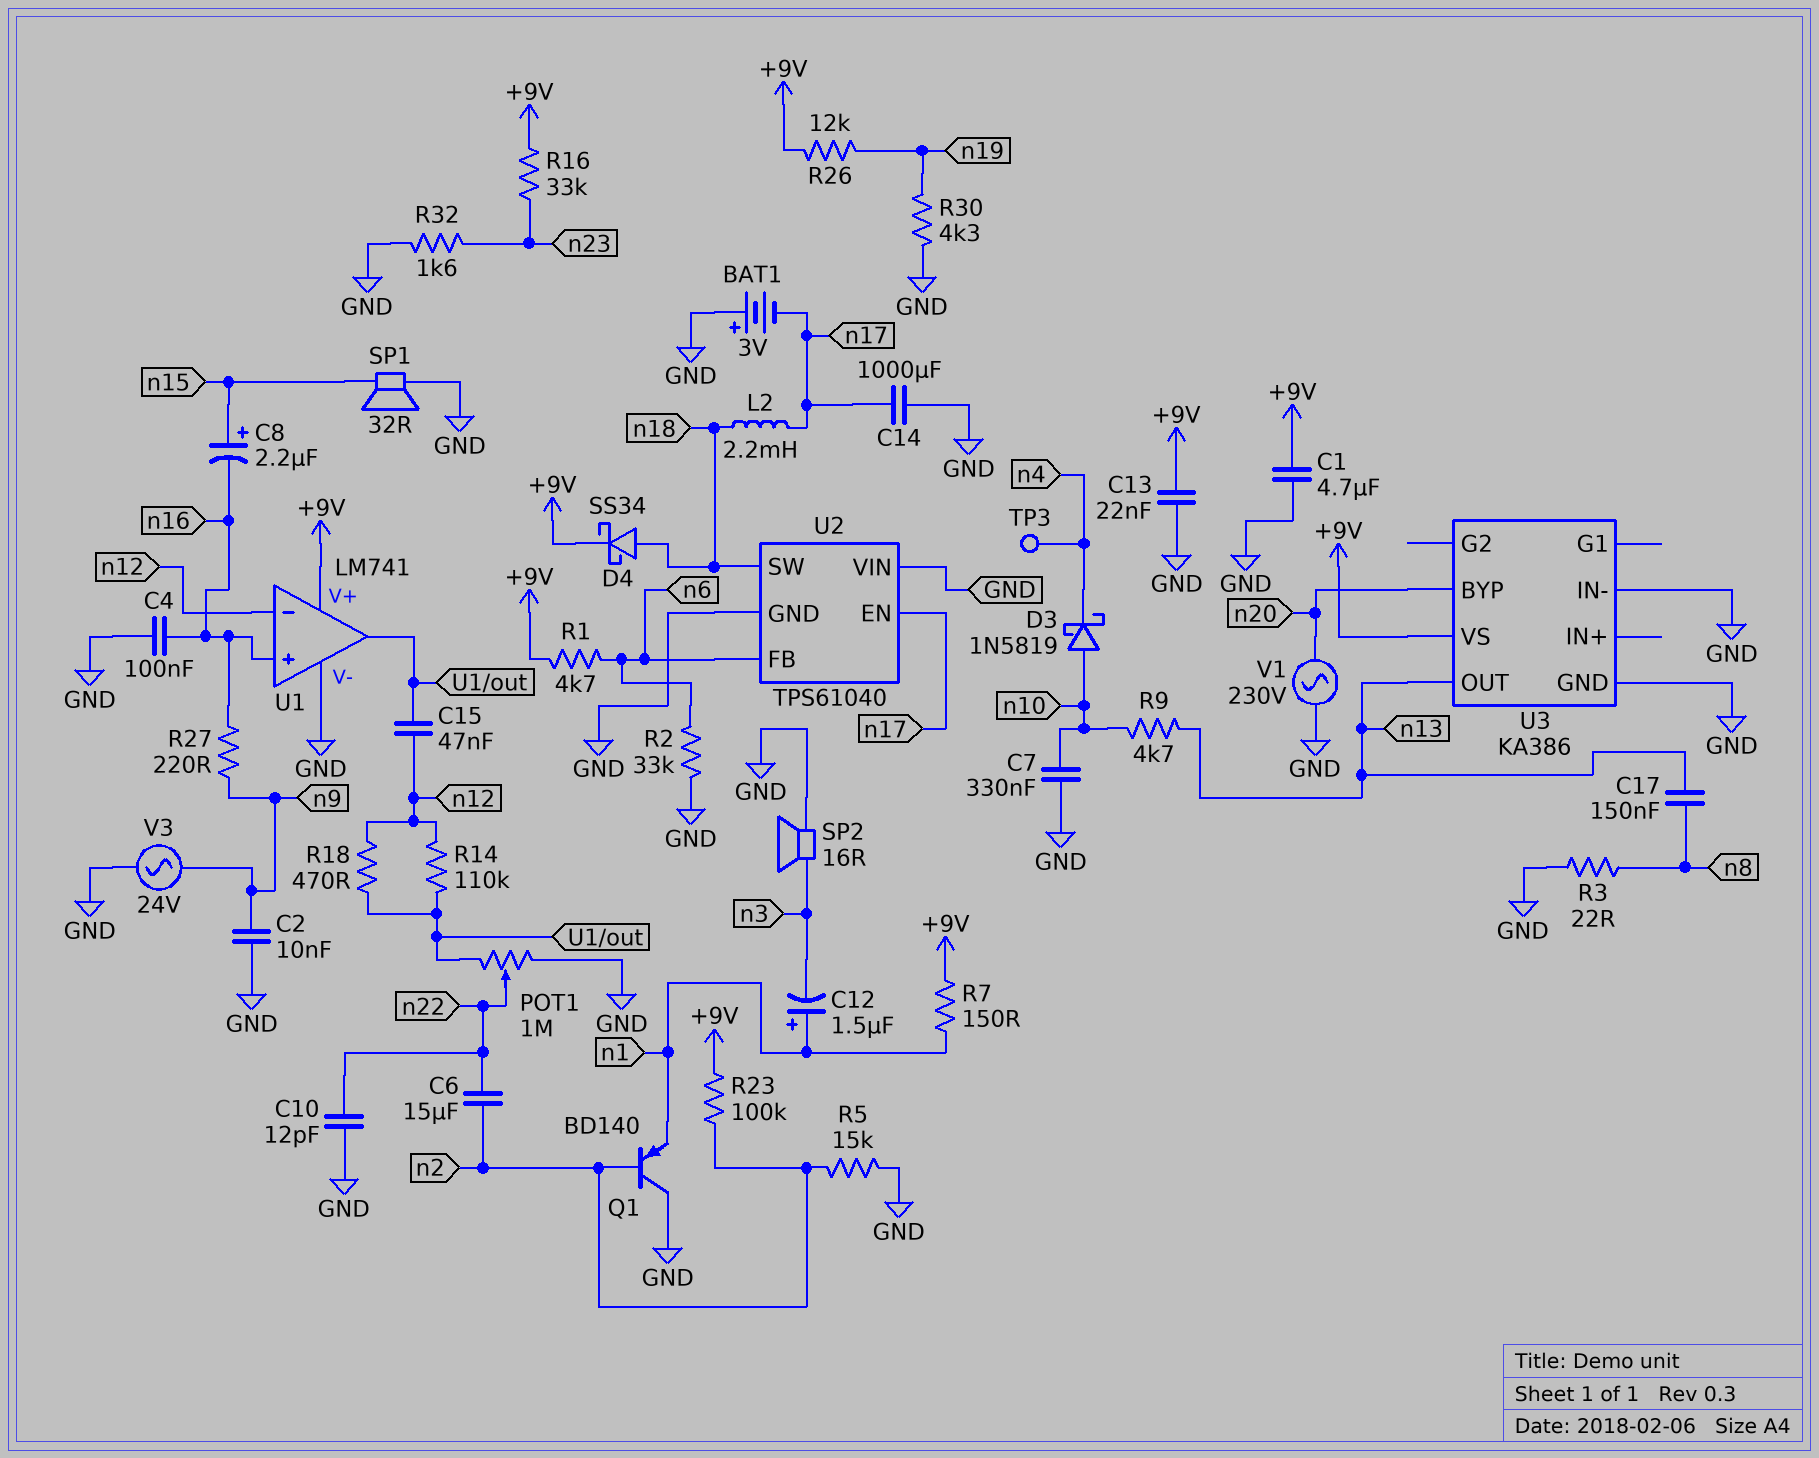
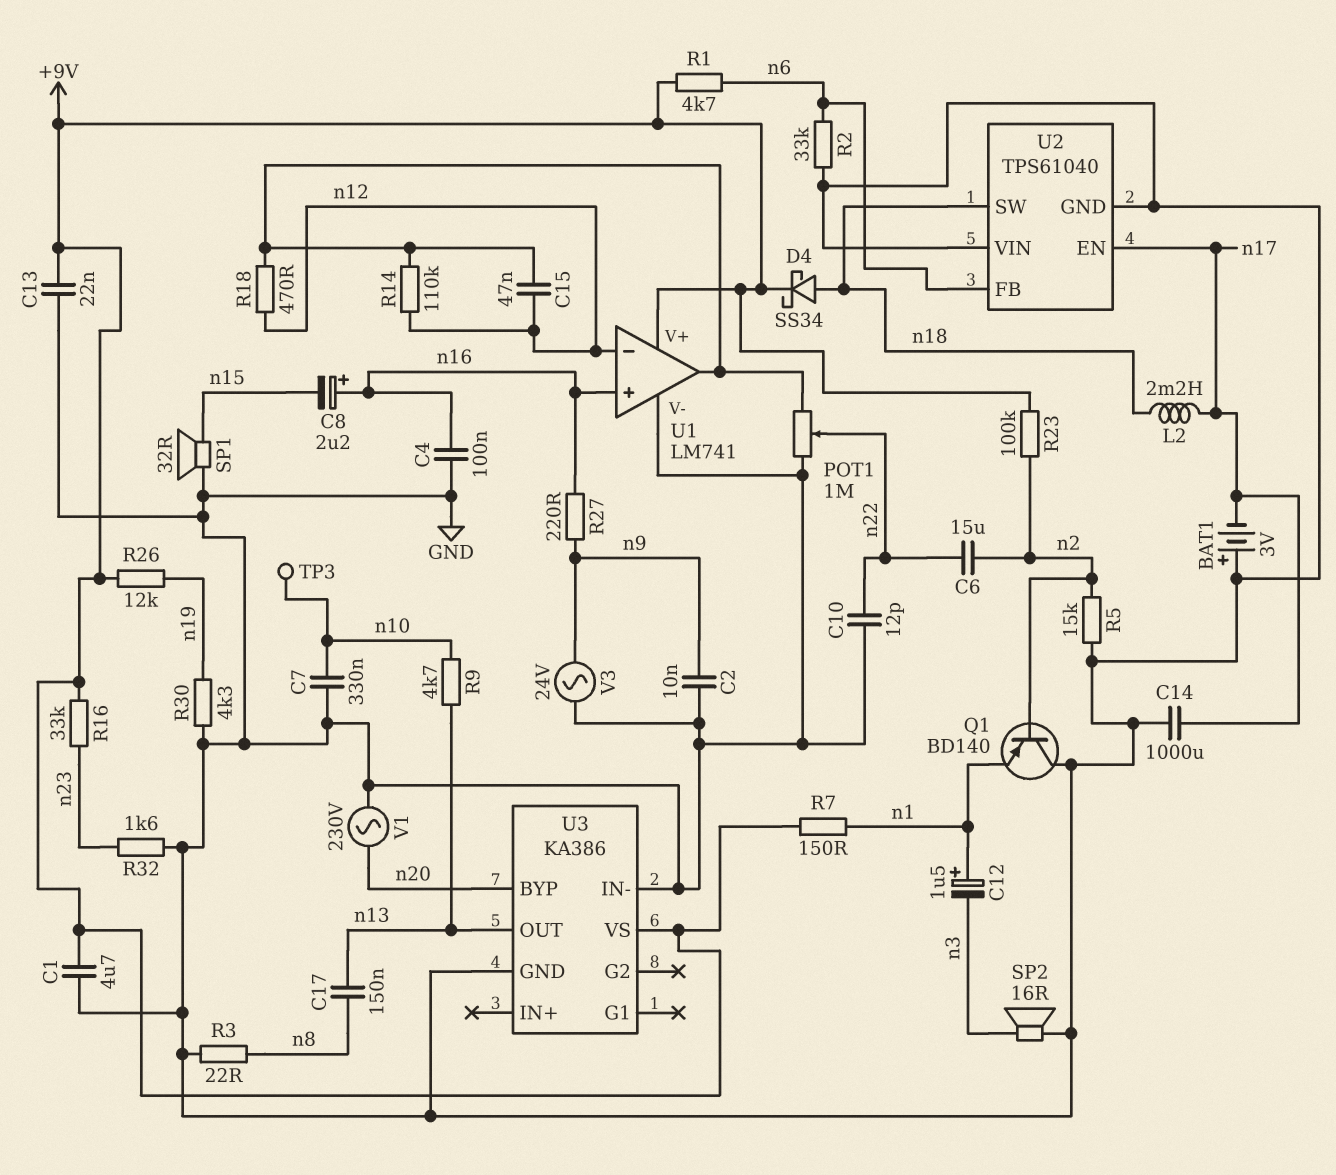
C8: 2.2uF (plus n15, minus n16) -> 2.2uF (plus n16, minus n15)
D3: schottky 1N5819 (A n10, K n4) -> none
TP3: test point (n4) -> test point (n10)

